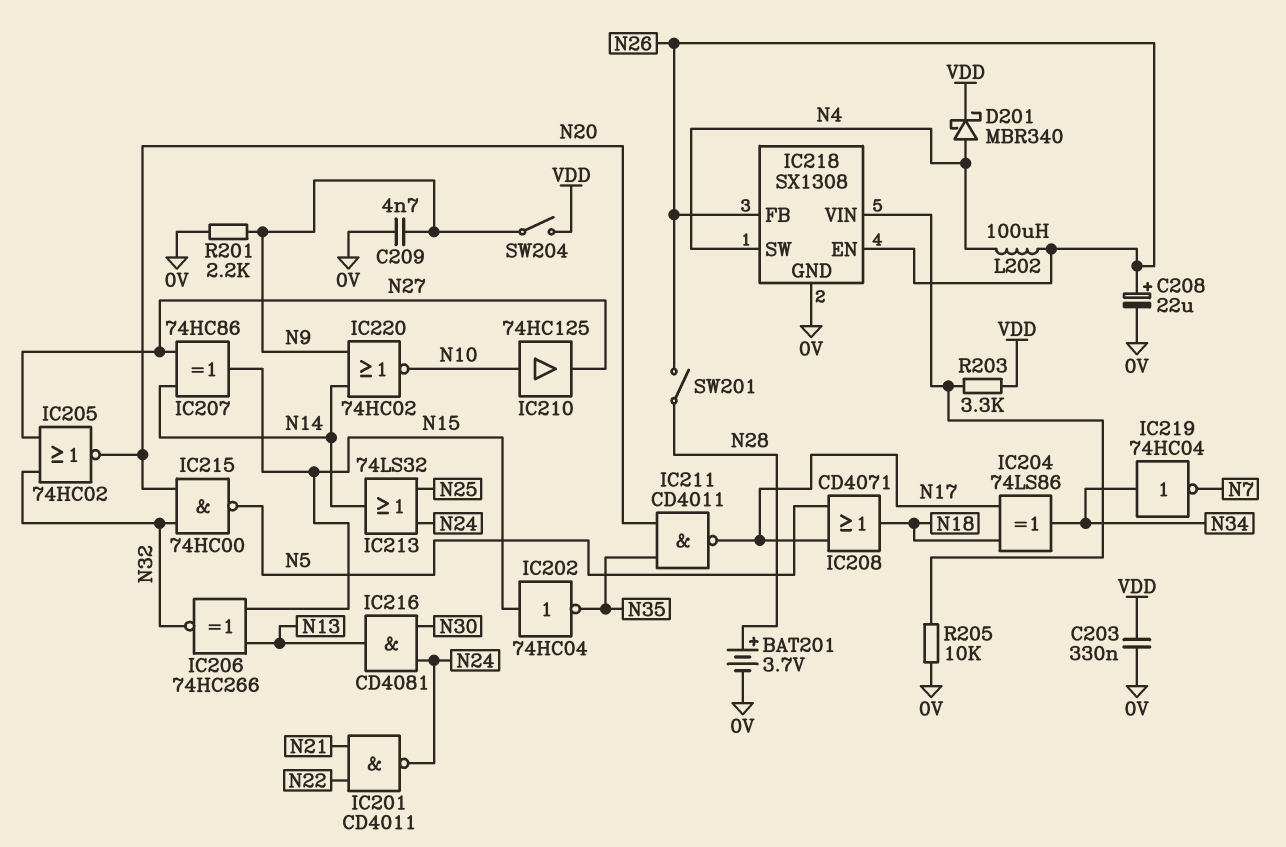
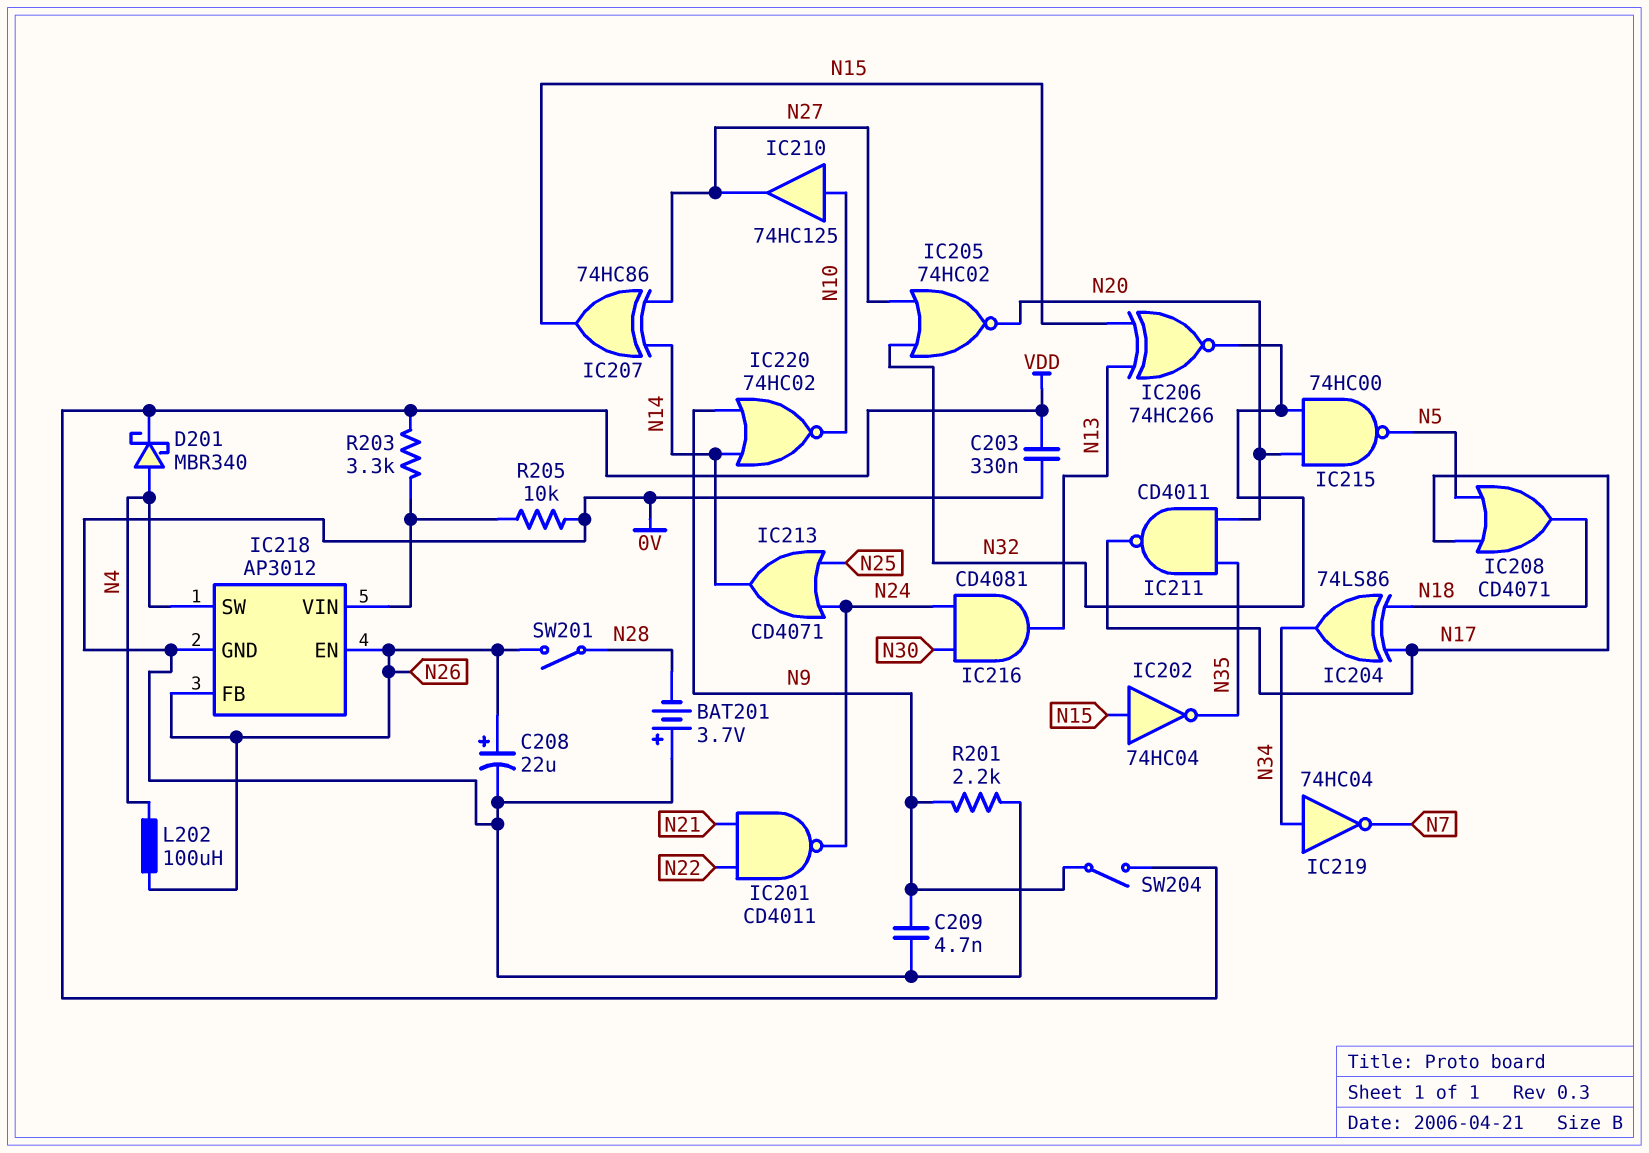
BAT201: 3.7V (plus N28, minus 0V) -> 3.7V (plus 0V, minus N28)
IC213: OR 74LS32 (in N24, in N25, out N14) -> OR CD4071 (in N24, in N25, out N14)
IC218: SX1308 -> AP3012

